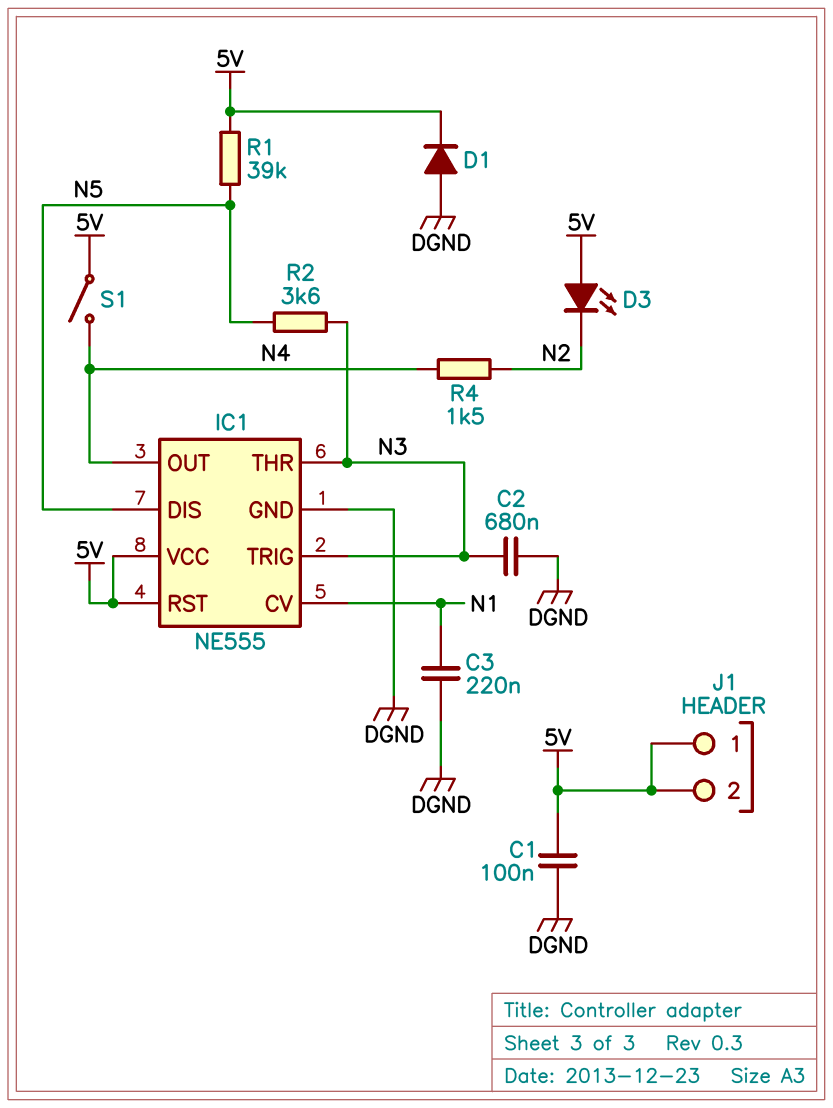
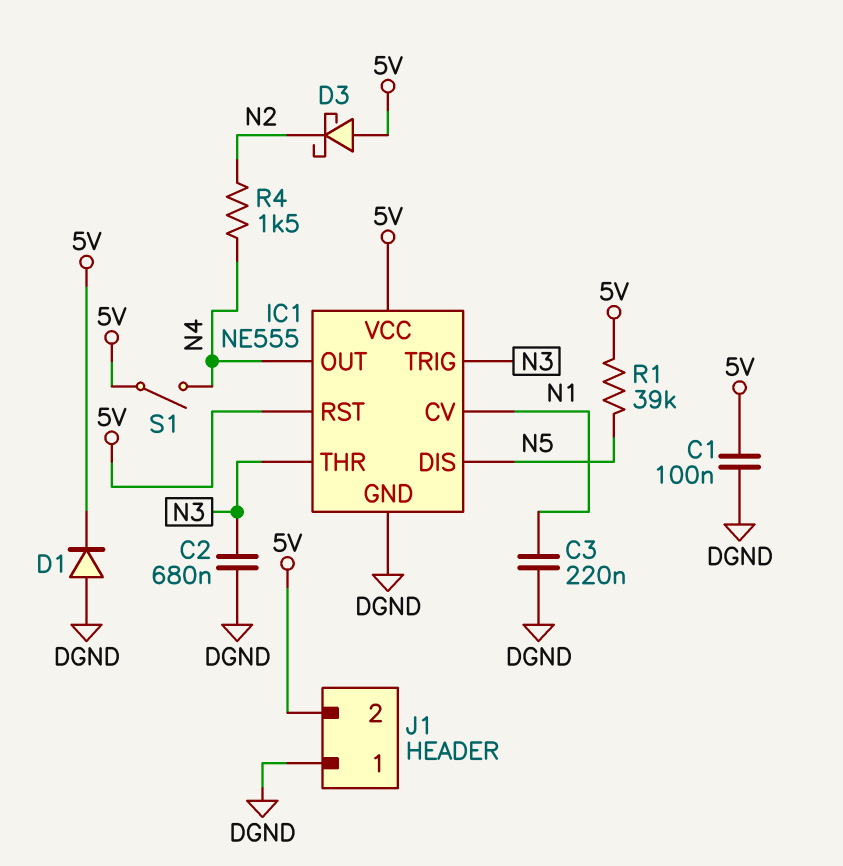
D3: LED (A 5V, K N2) -> schottky (A 5V, K N2)
J1 pin 1: 5V -> DGND
R2: 3.6k (N3, N5) -> none

